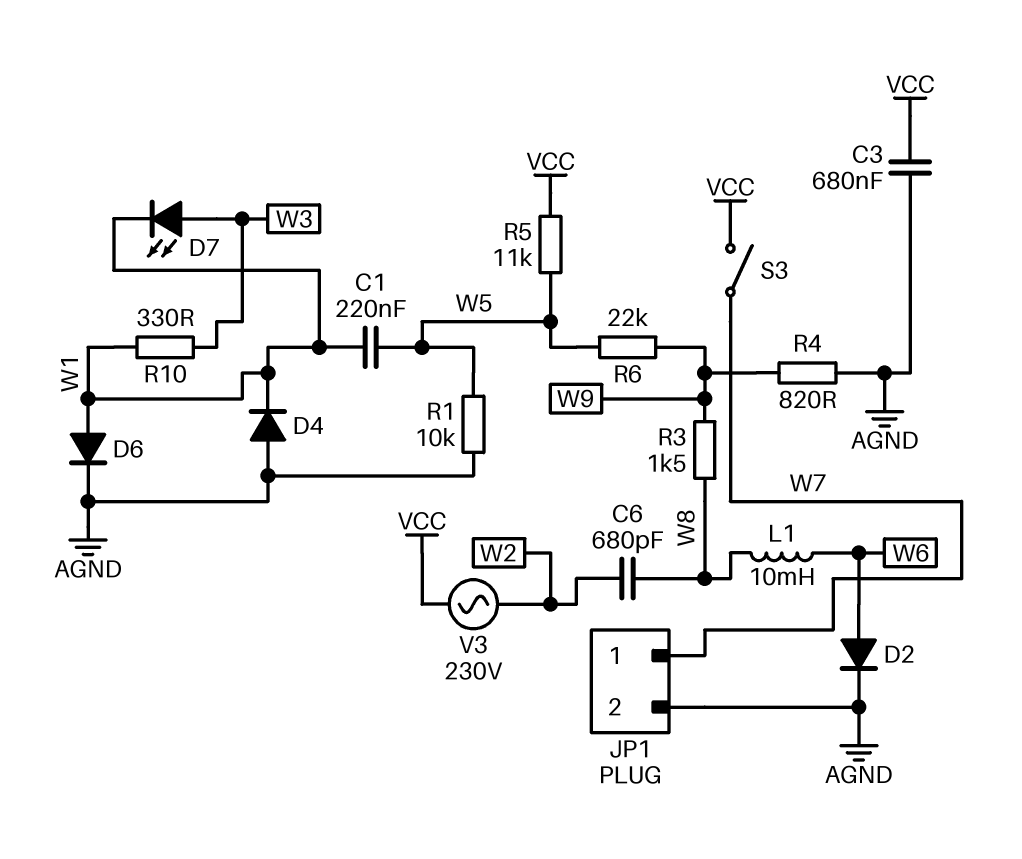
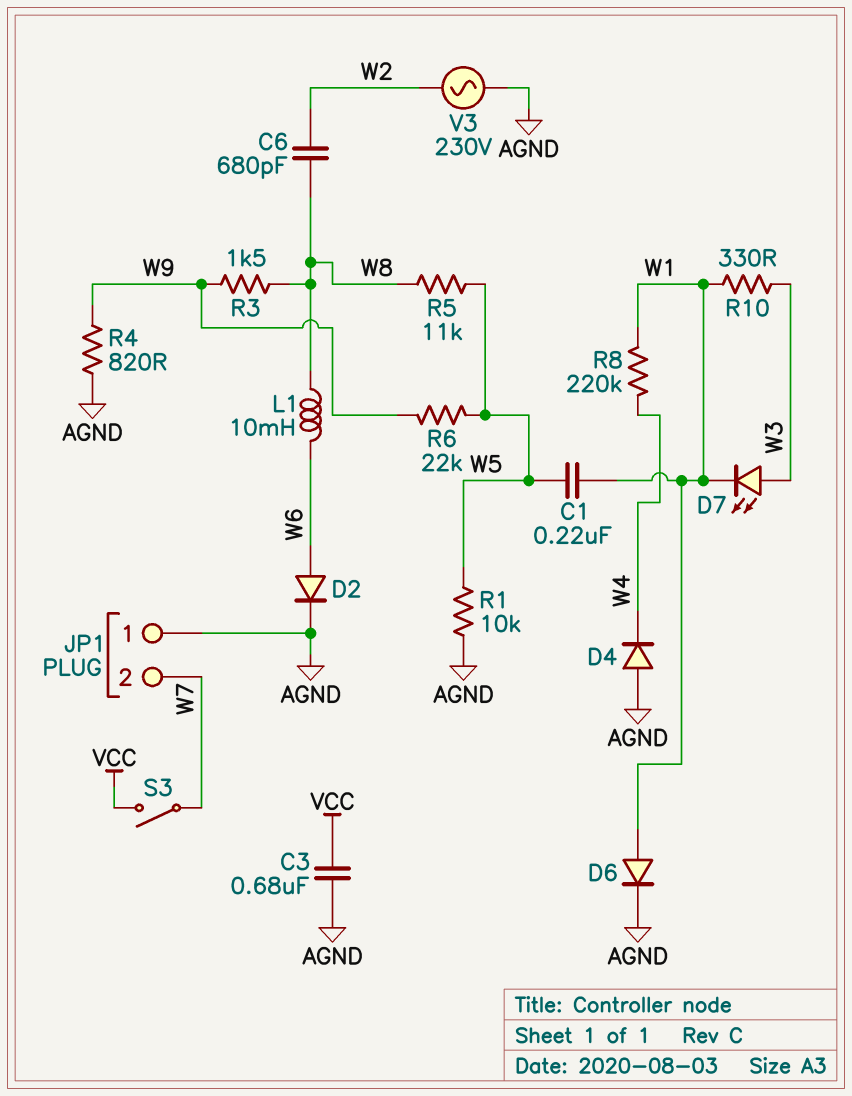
D4: diode (A AGND, K W1) -> diode (A AGND, K W4)
JP1 pin 1: W7 -> AGND
JP1 pin 2: AGND -> W7
R5: 11k (VCC, W5) -> 11k (W5, W8)
R8: none -> 220k (W1, W4)
V3: AC 230V (VCC, W2) -> AC 230V (AGND, W2)

